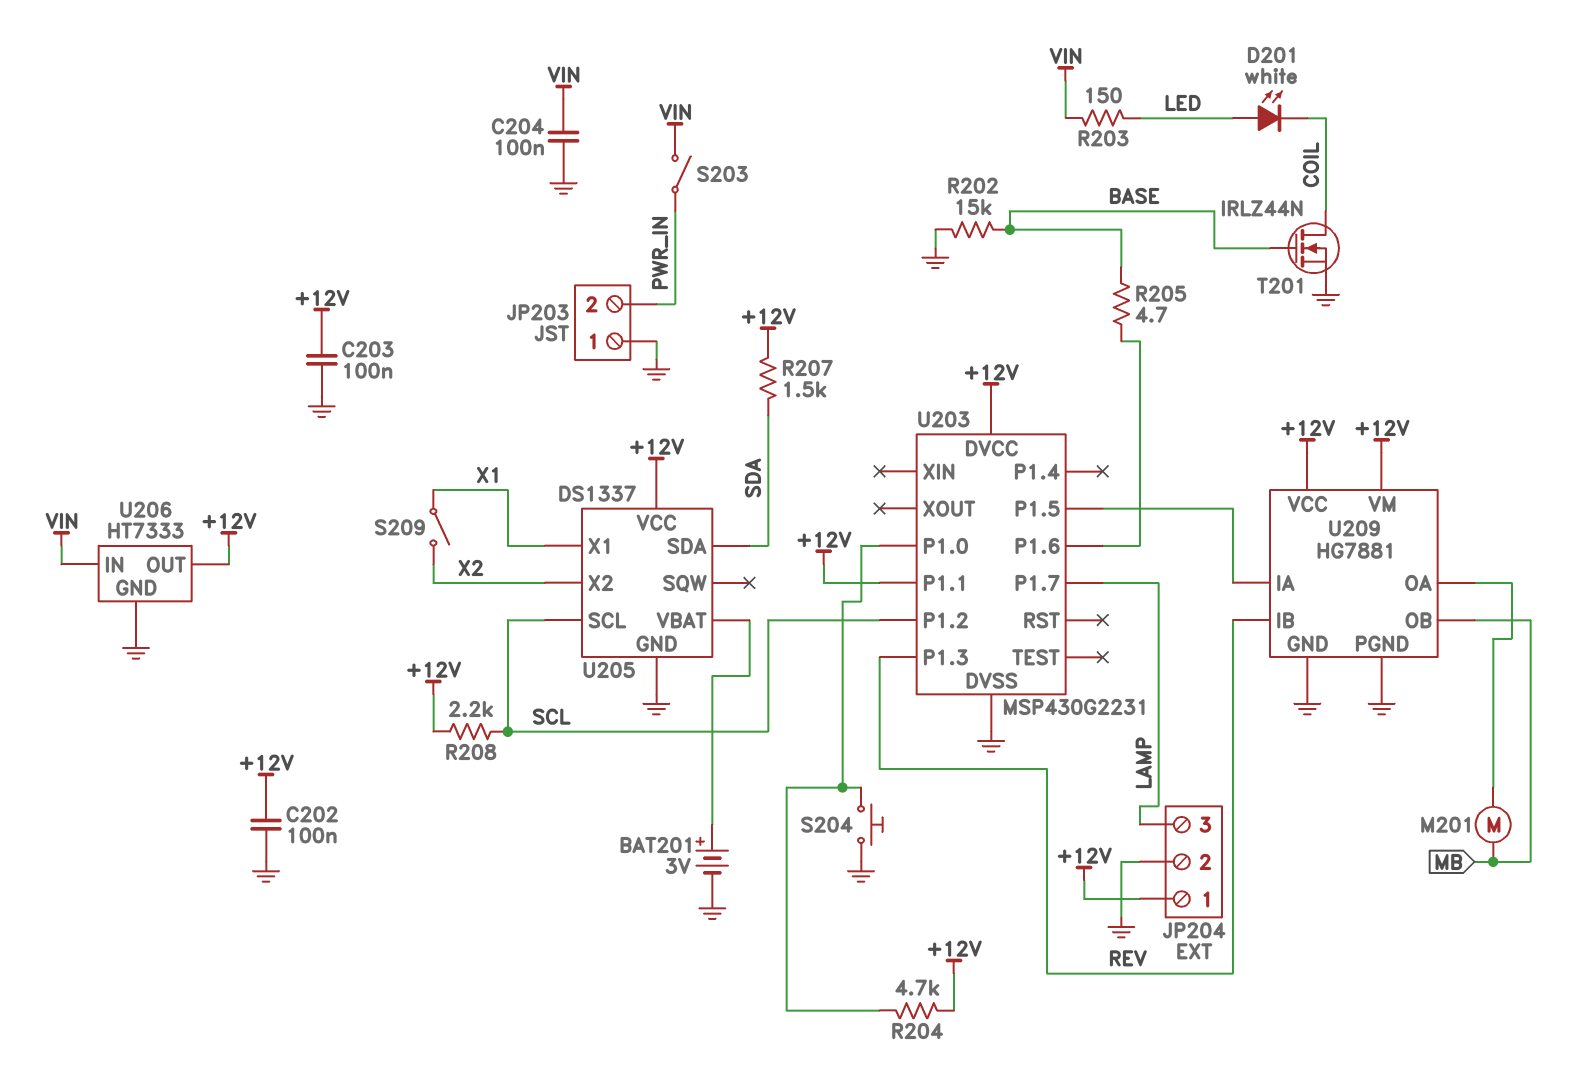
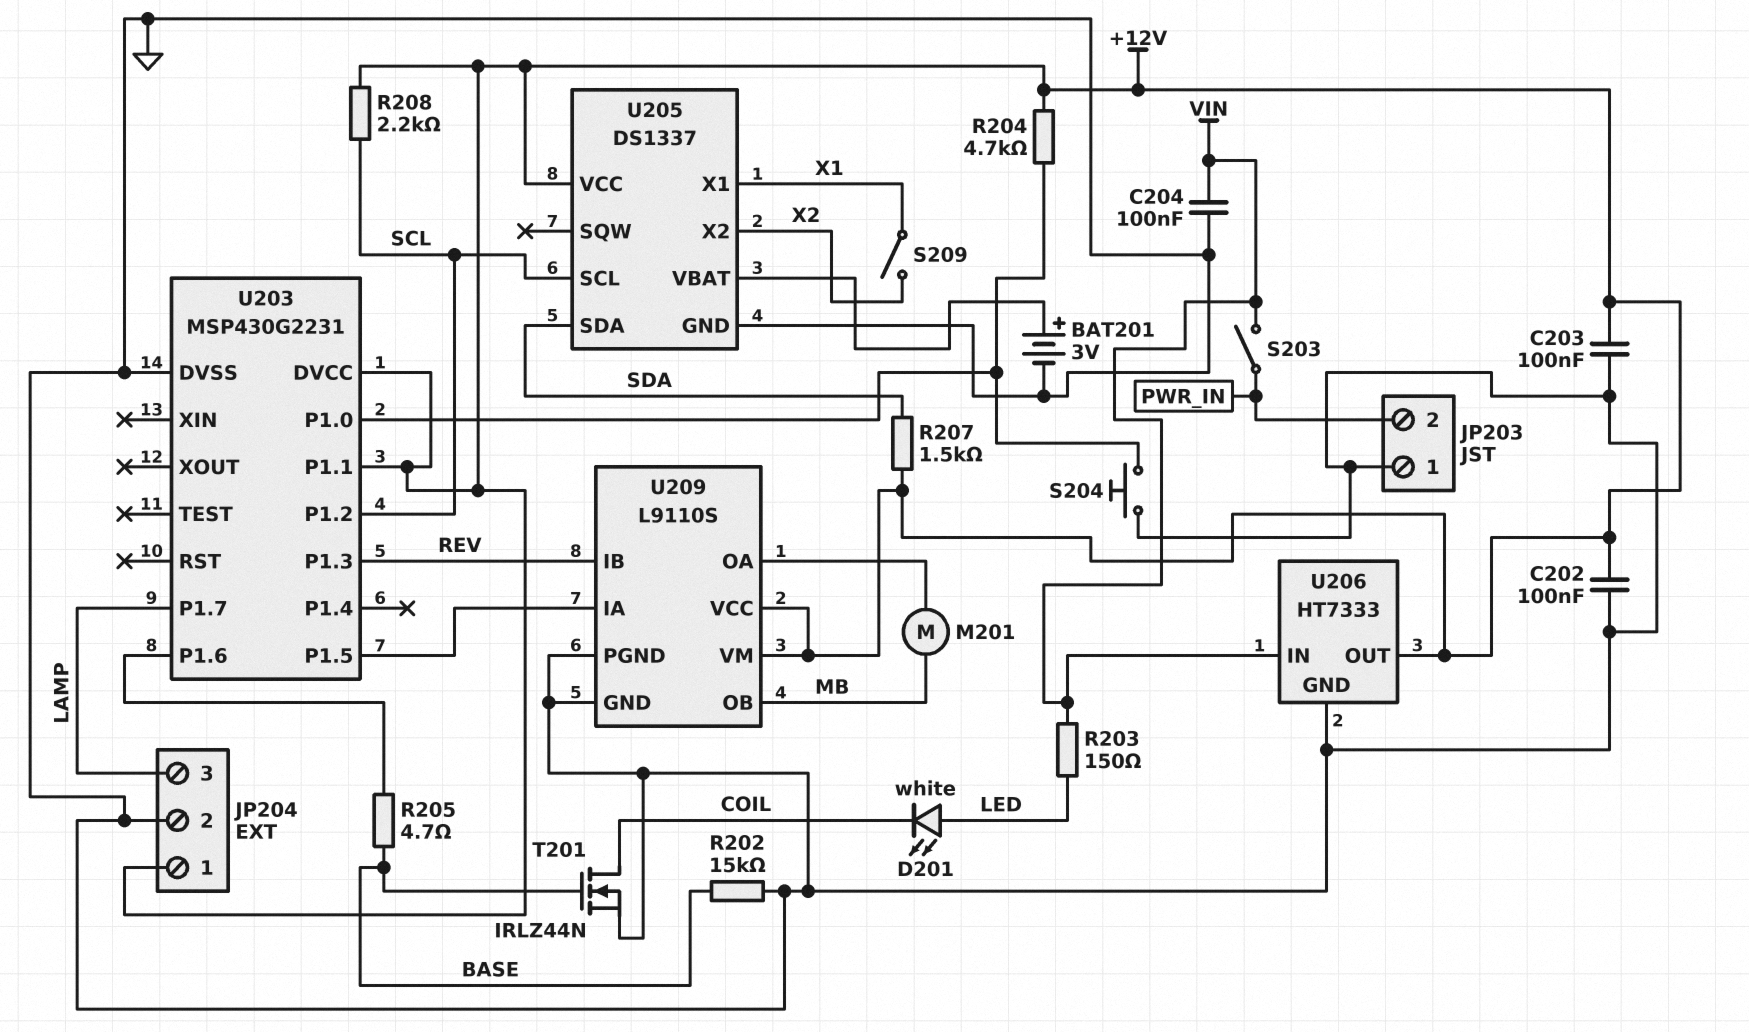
U209: HG7881 -> L9110S

